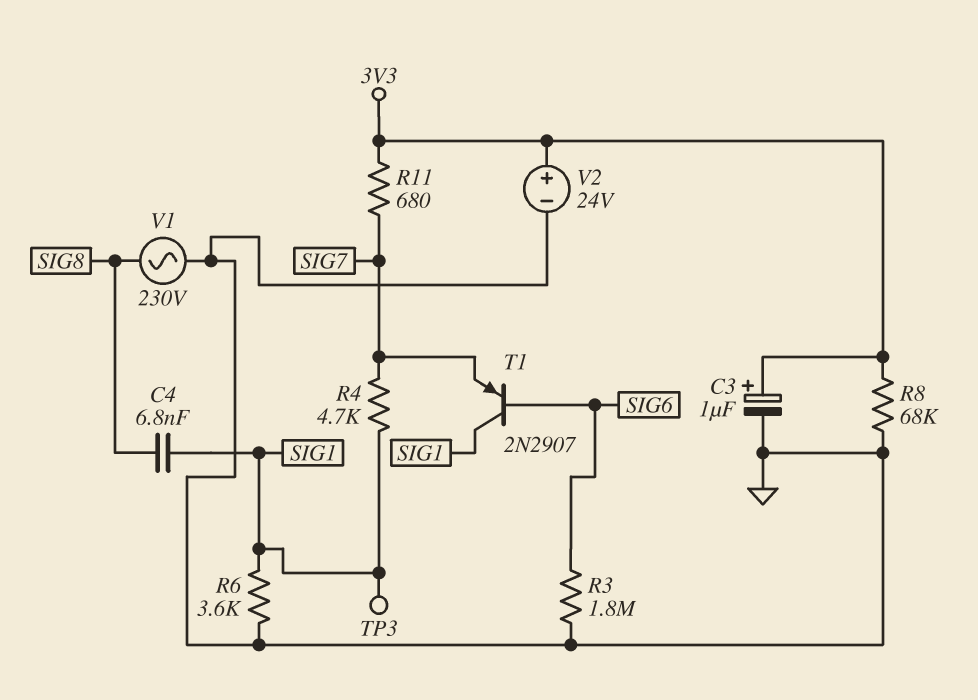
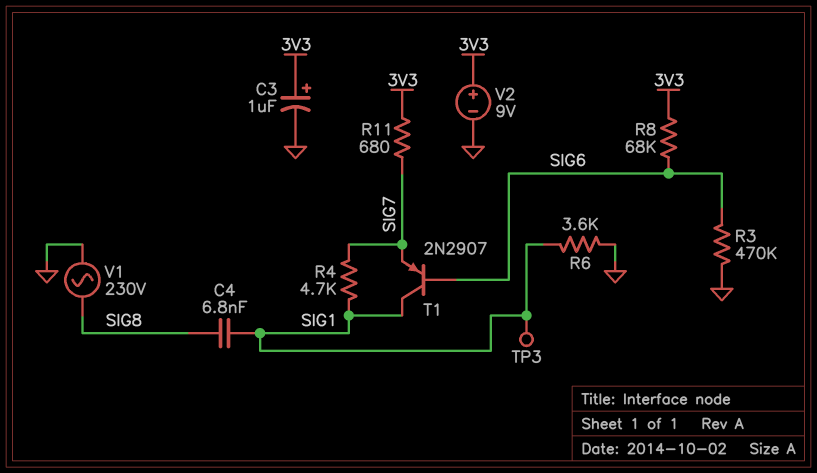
R3: 1.8M (GND, SIG6) -> 470k (GND, SIG6)
R8: 68k (3V3, GND) -> 68k (3V3, SIG6)
V2: 24V (plus 3V3, minus GND) -> 9V (plus 3V3, minus GND)

